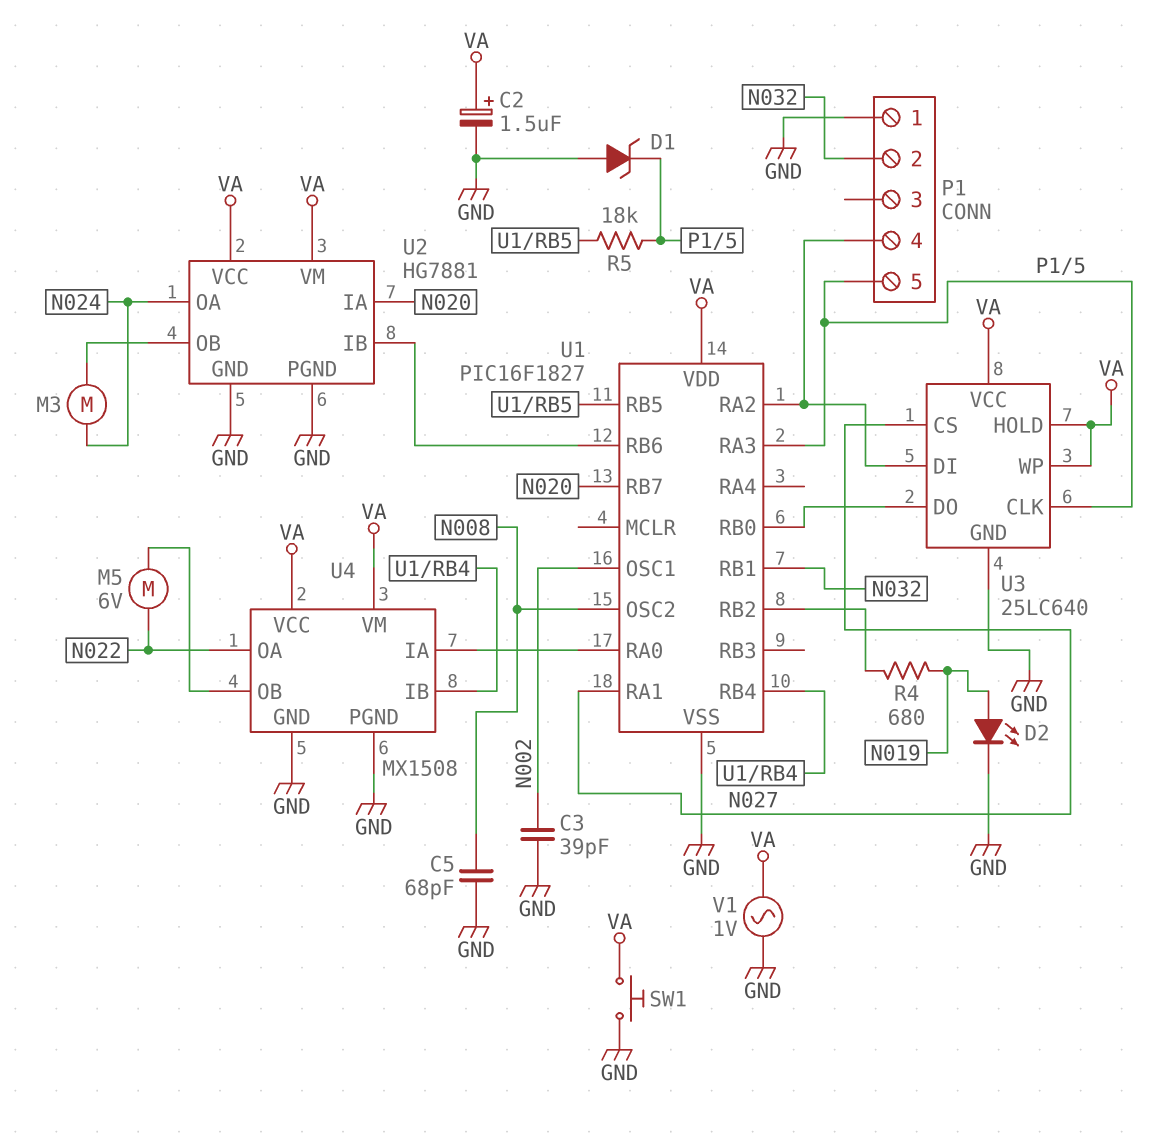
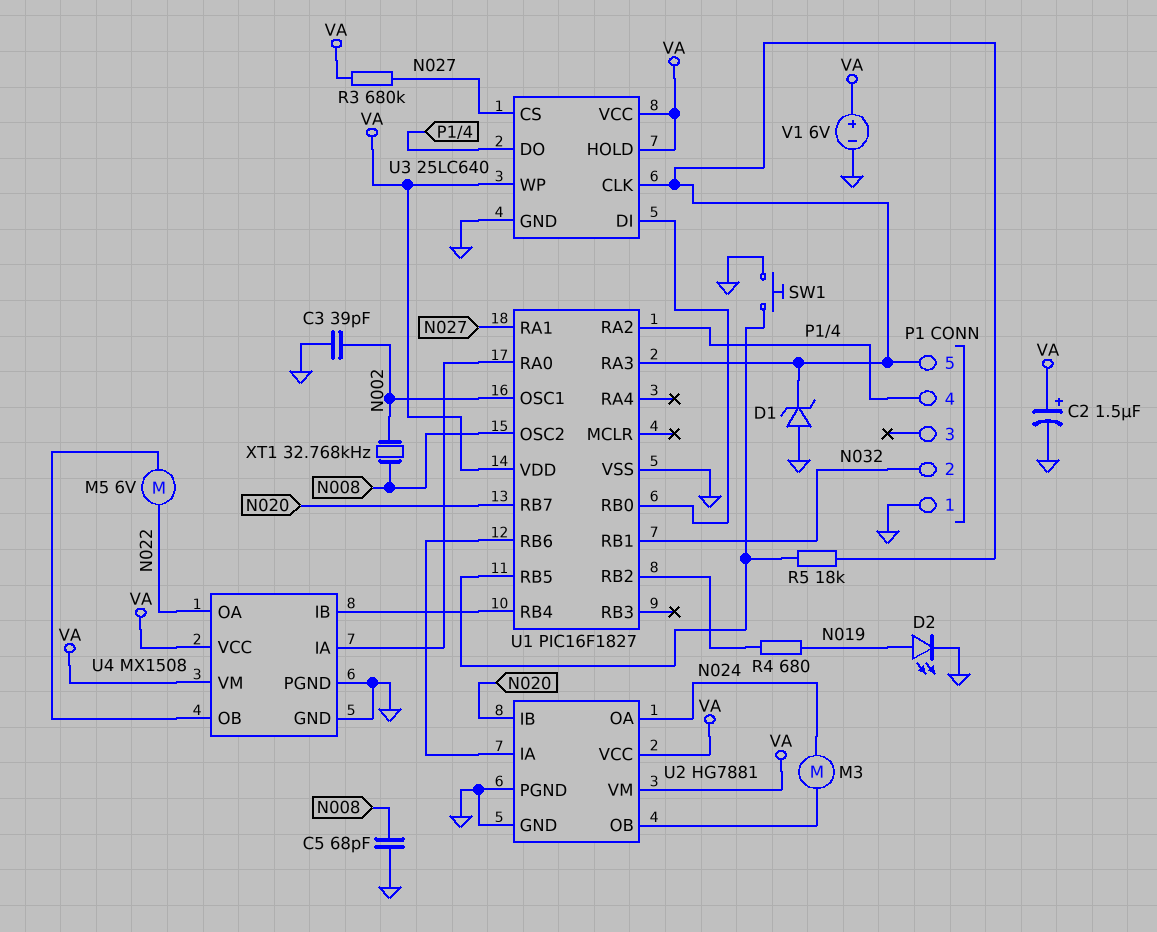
R3: none -> 680k (N027, VA)
SW1: button (GND, VA) -> button (GND, U1/RB5)
U2 pin IA: N020 -> U1/RB6
U2 pin IB: U1/RB6 -> N020
U3 pin DI: P1/4 -> U1/RB0
U3 pin DO: U1/RB0 -> P1/4
V1: AC 1V (GND, VA) -> 6V (plus VA, minus GND)
XT1: none -> 32.768kHz (N002, N008)

